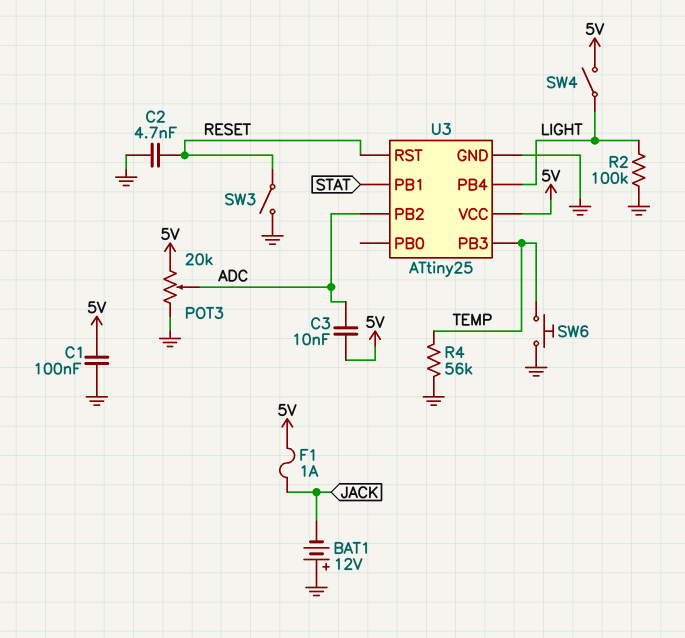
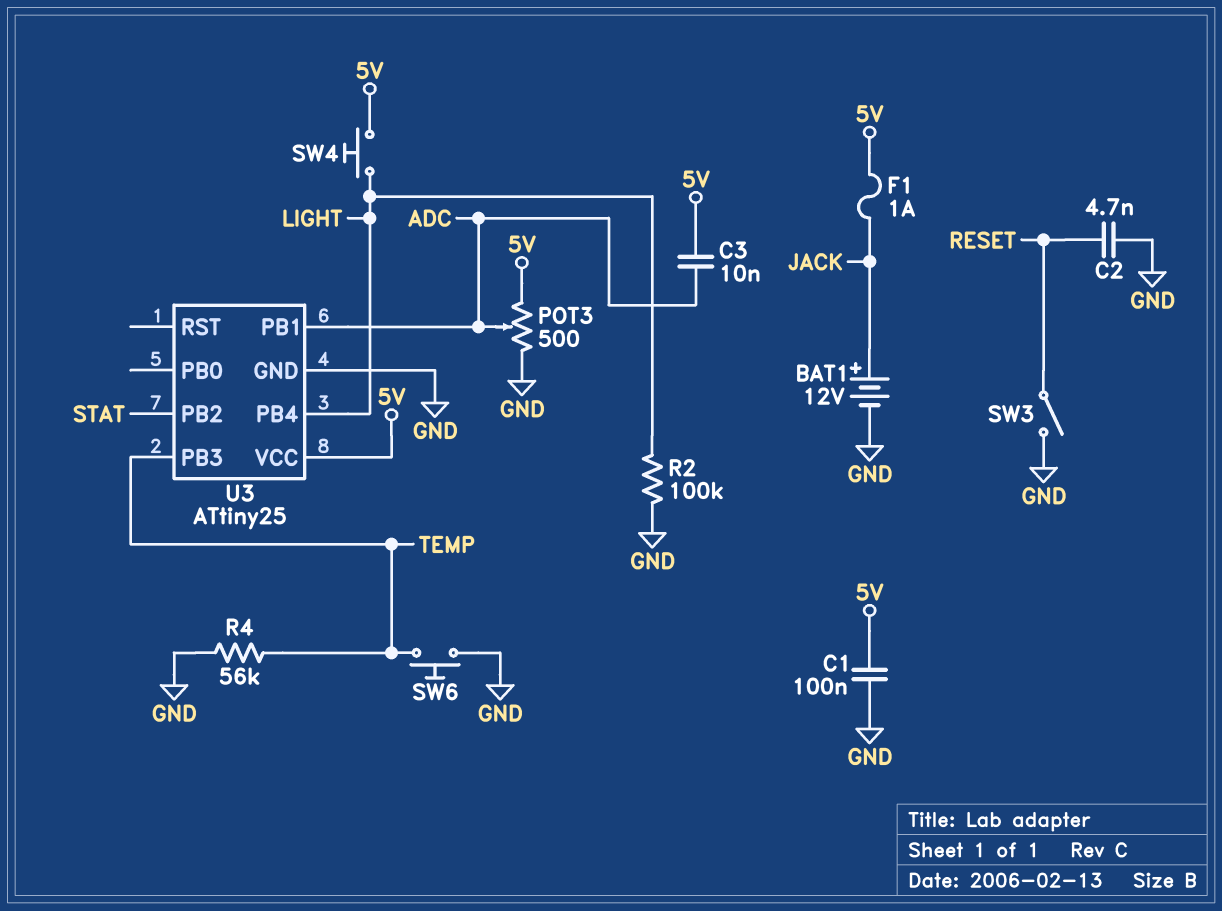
BAT1: 12V (plus GND, minus JACK) -> 12V (plus JACK, minus GND)
POT3: 20k (5V, GND, wiper ADC) -> 500 (5V, GND, wiper ADC)
SW4: switch (5V, LIGHT) -> button (5V, LIGHT)
U3 pin PB1: STAT -> ADC
U3 pin PB2: ADC -> STAT
U3 pin RST: RESET -> none

